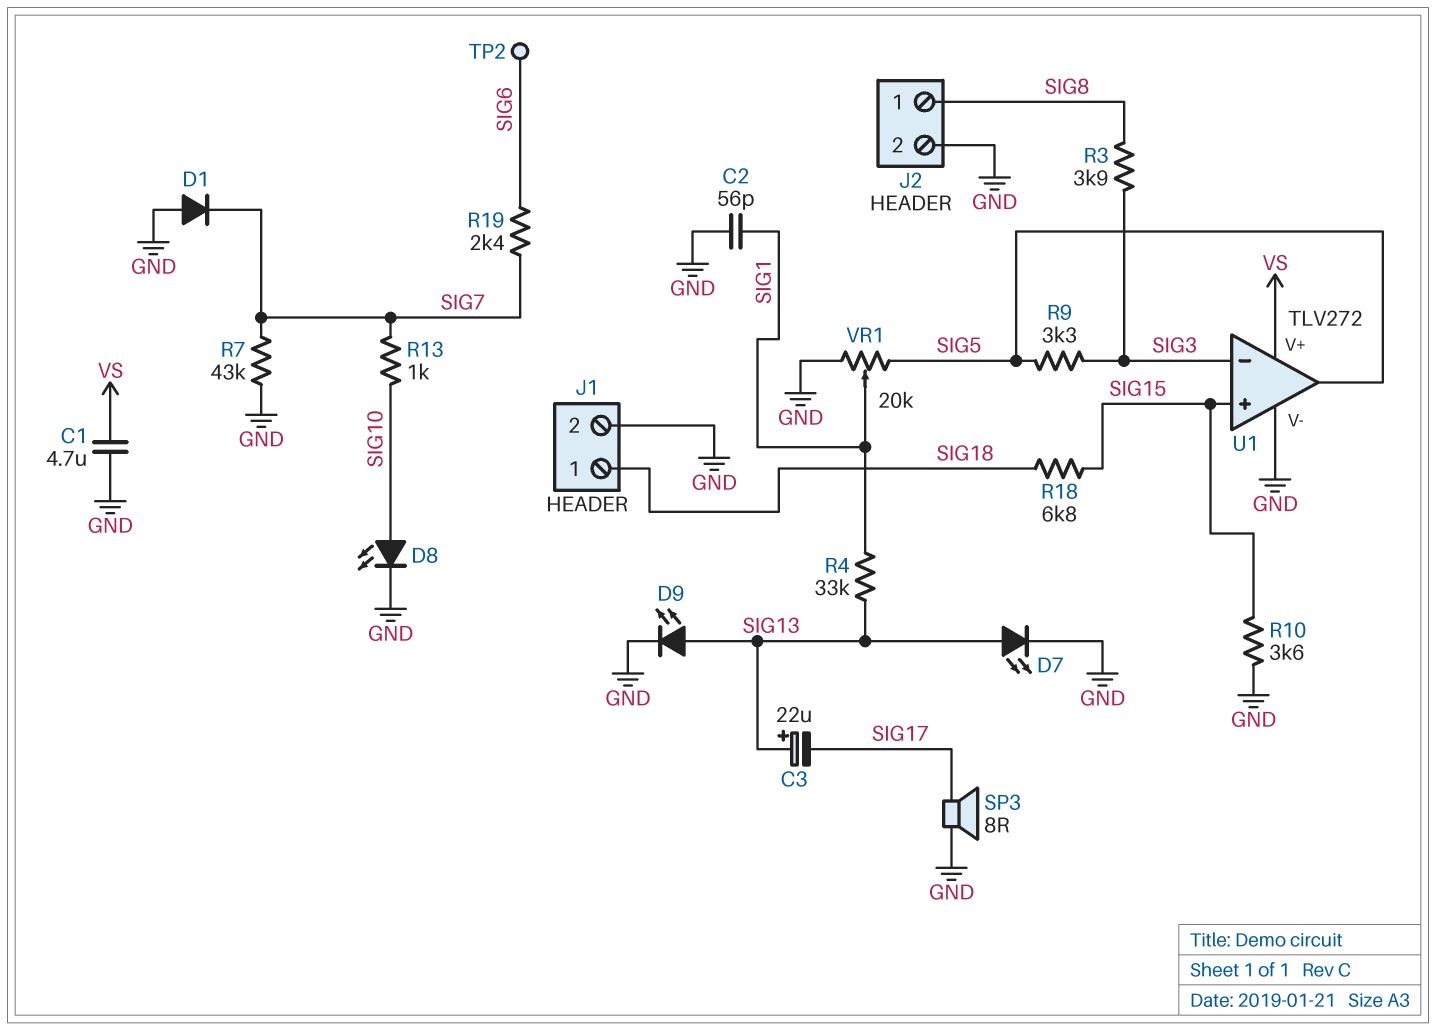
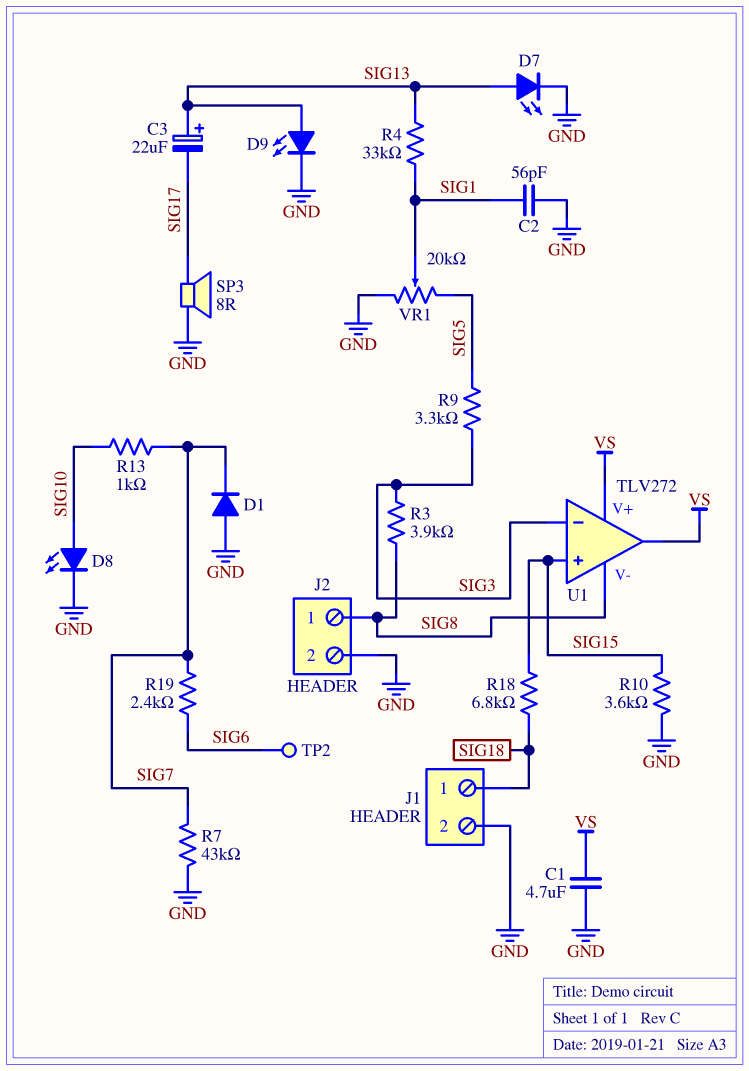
U1 pin V-: GND -> SIG8
U1 pin out: SIG5 -> VS

